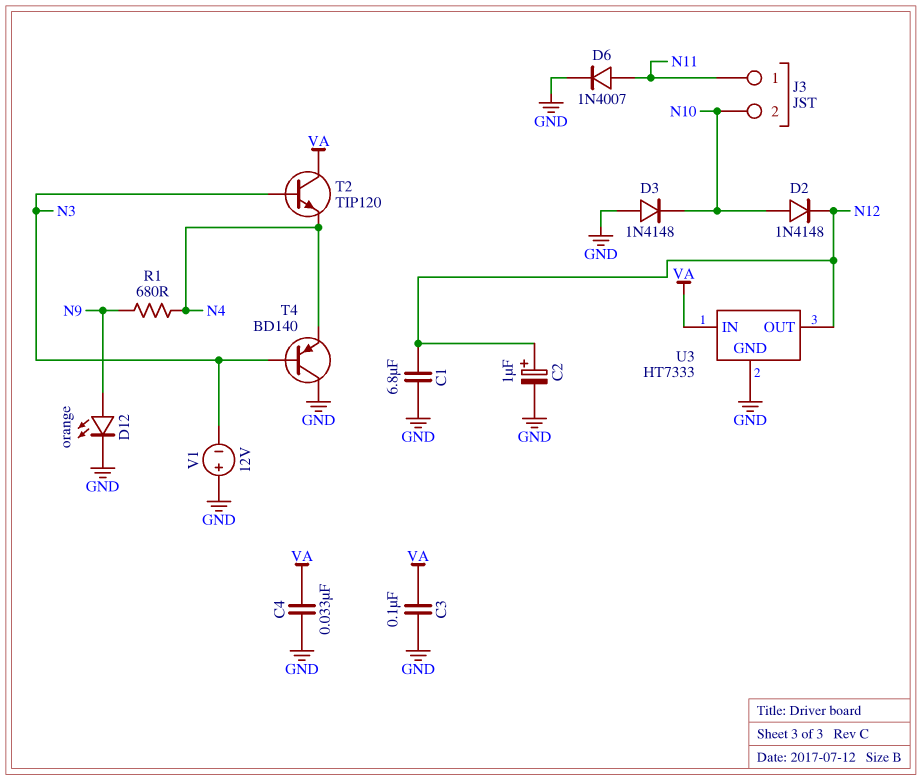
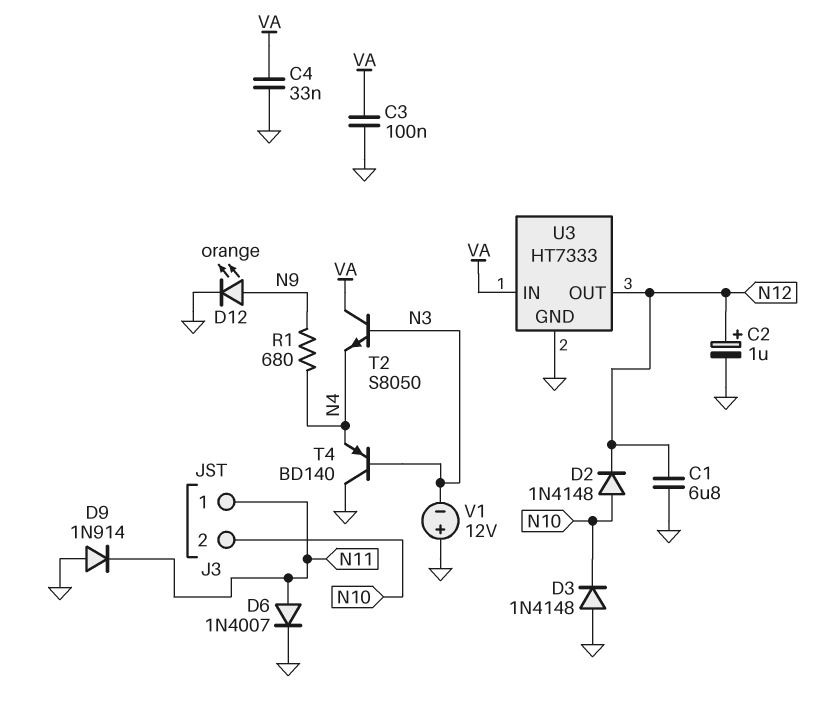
D9: none -> diode 1N914 (A GND, K N11)
T2: NPN TIP120 (B N3, C VA, E N4) -> NPN S8050 (B N3, C VA, E N4)

